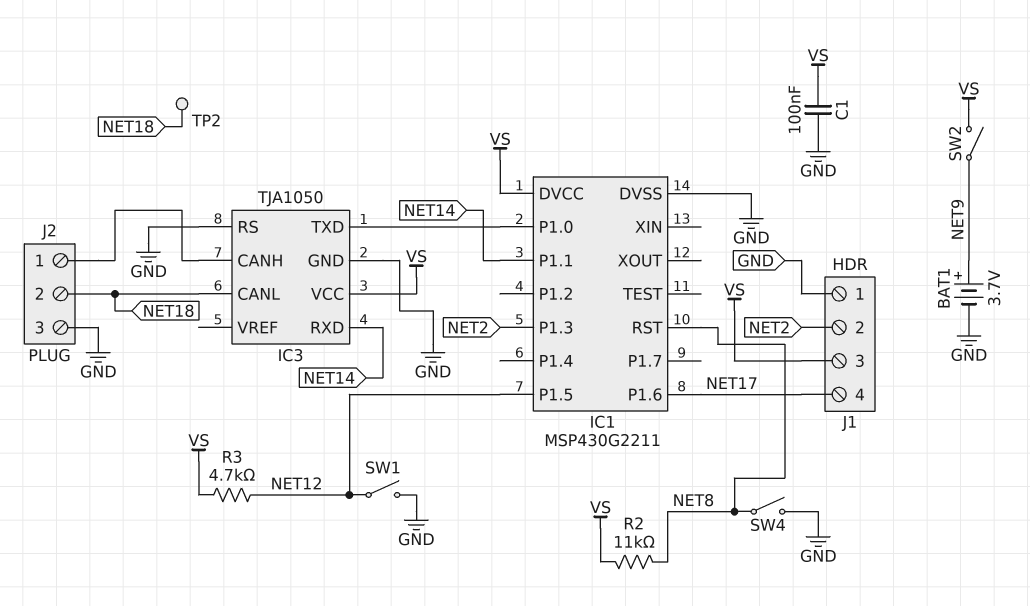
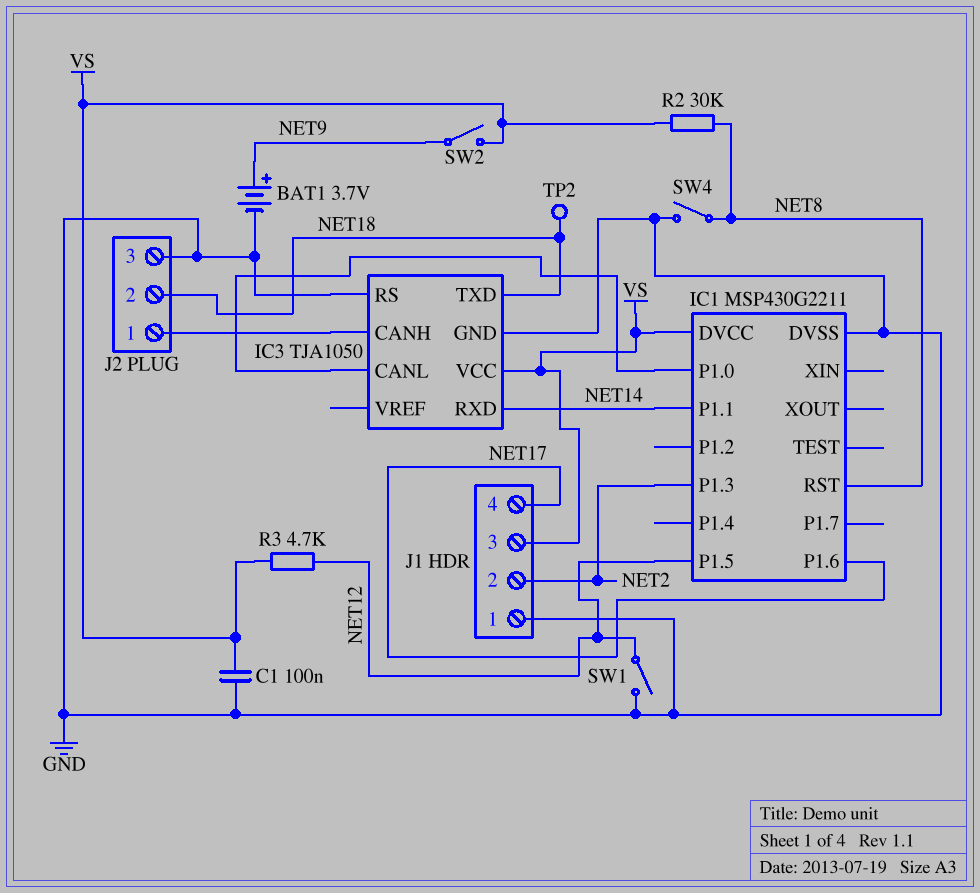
IC3 pin CANL: NET18 -> IC1/P1.0
IC3 pin TXD: IC1/P1.0 -> NET18
R2: 11k (NET8, VS) -> 30k (NET8, VS)

